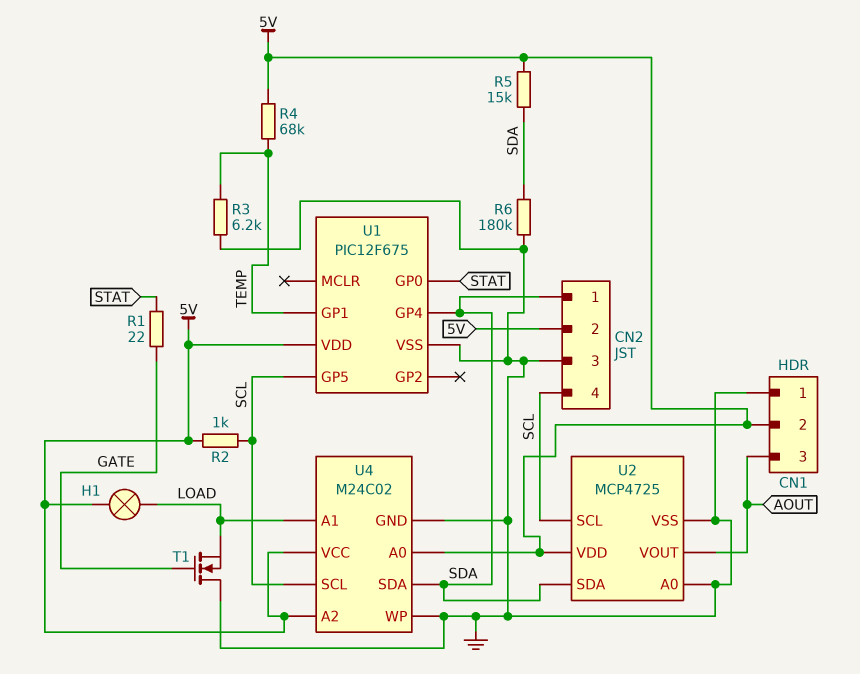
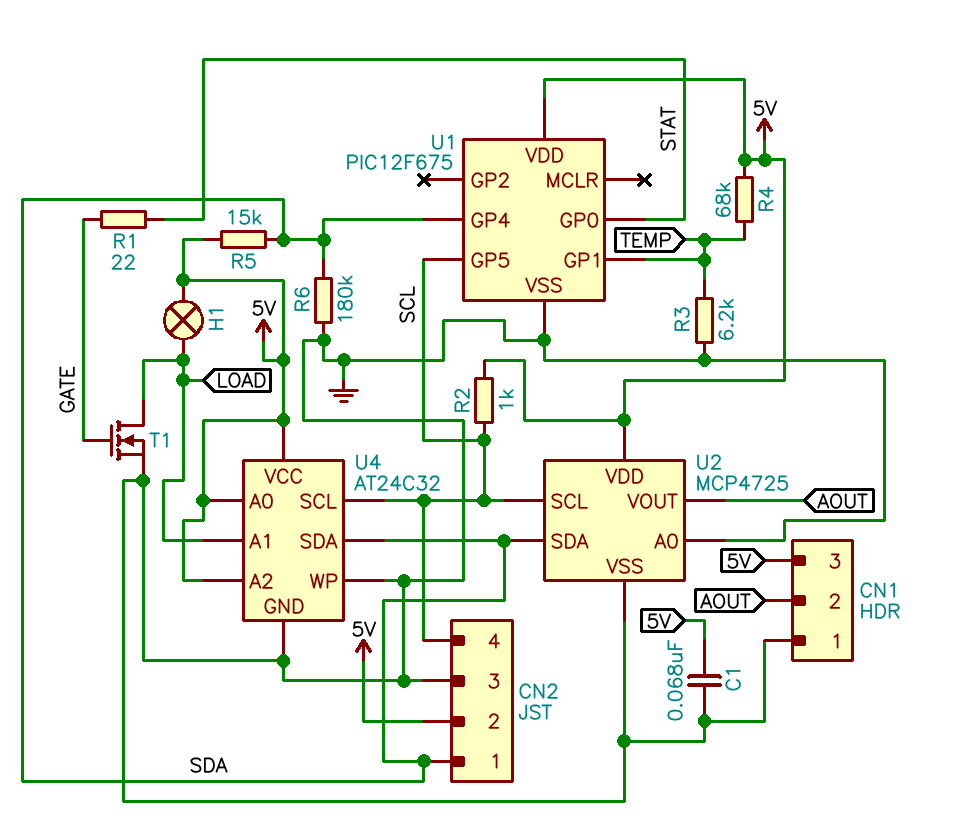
C1: none -> 68nF (5V, GND)
CN1 pin 2: 5V -> AOUT
CN1 pin 3: AOUT -> 5V
T1: NMOS (G GATE, D GND, S LOAD) -> NMOS (G GATE, D LOAD, S GND)
U4: M24C02 -> AT24C32

